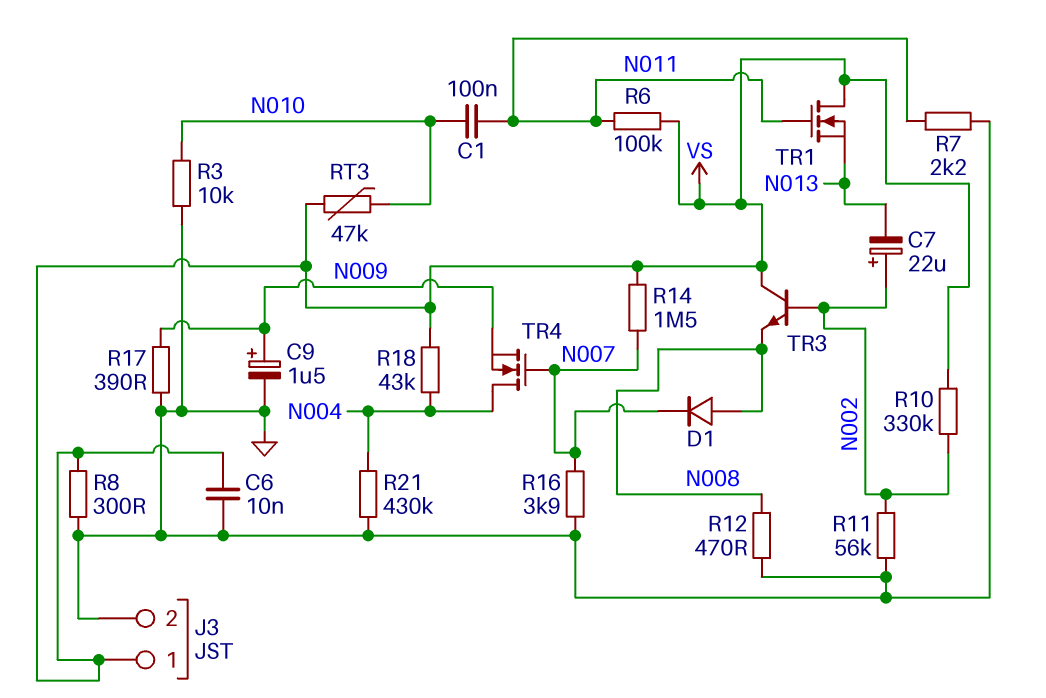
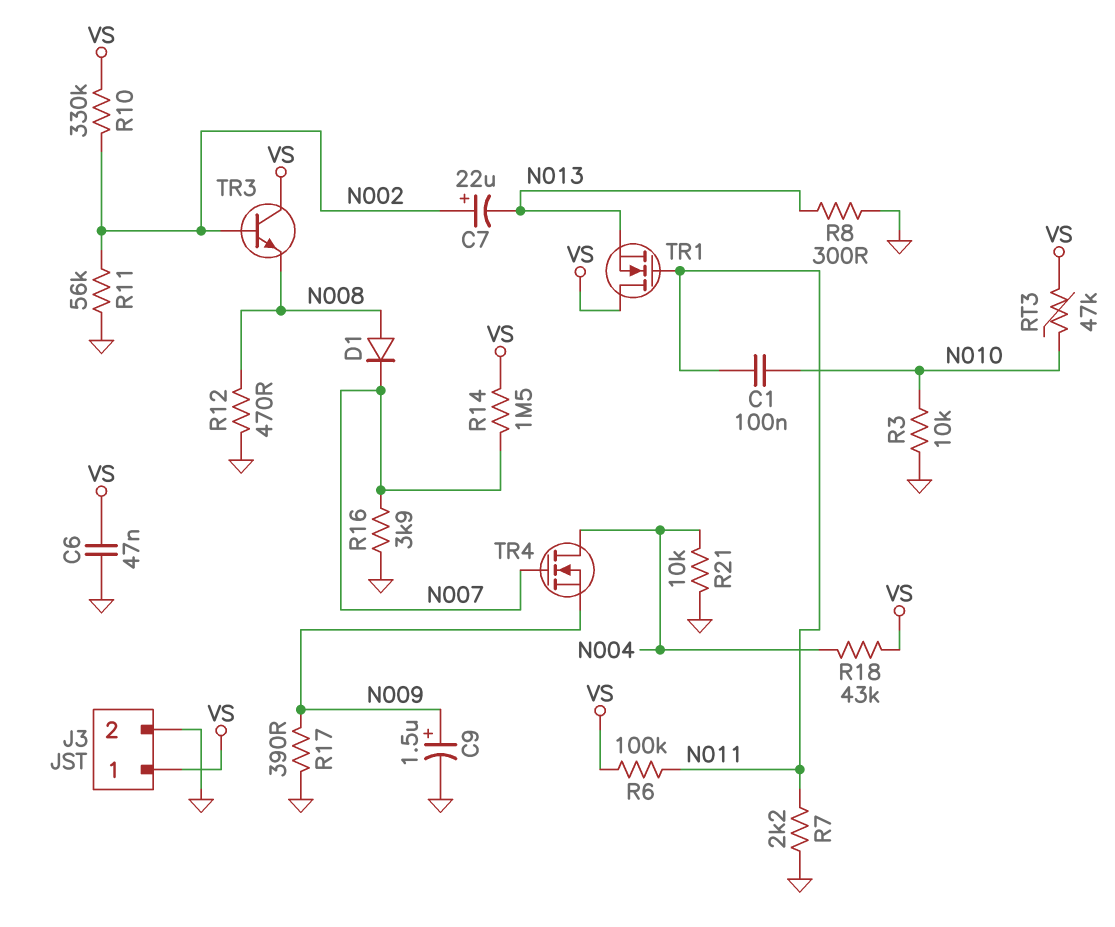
C6: 10nF (GND, VS) -> 47nF (GND, VS)
R8: 300 (GND, VS) -> 300 (GND, N013)
R21: 430k (GND, N004) -> 10k (GND, N004)

